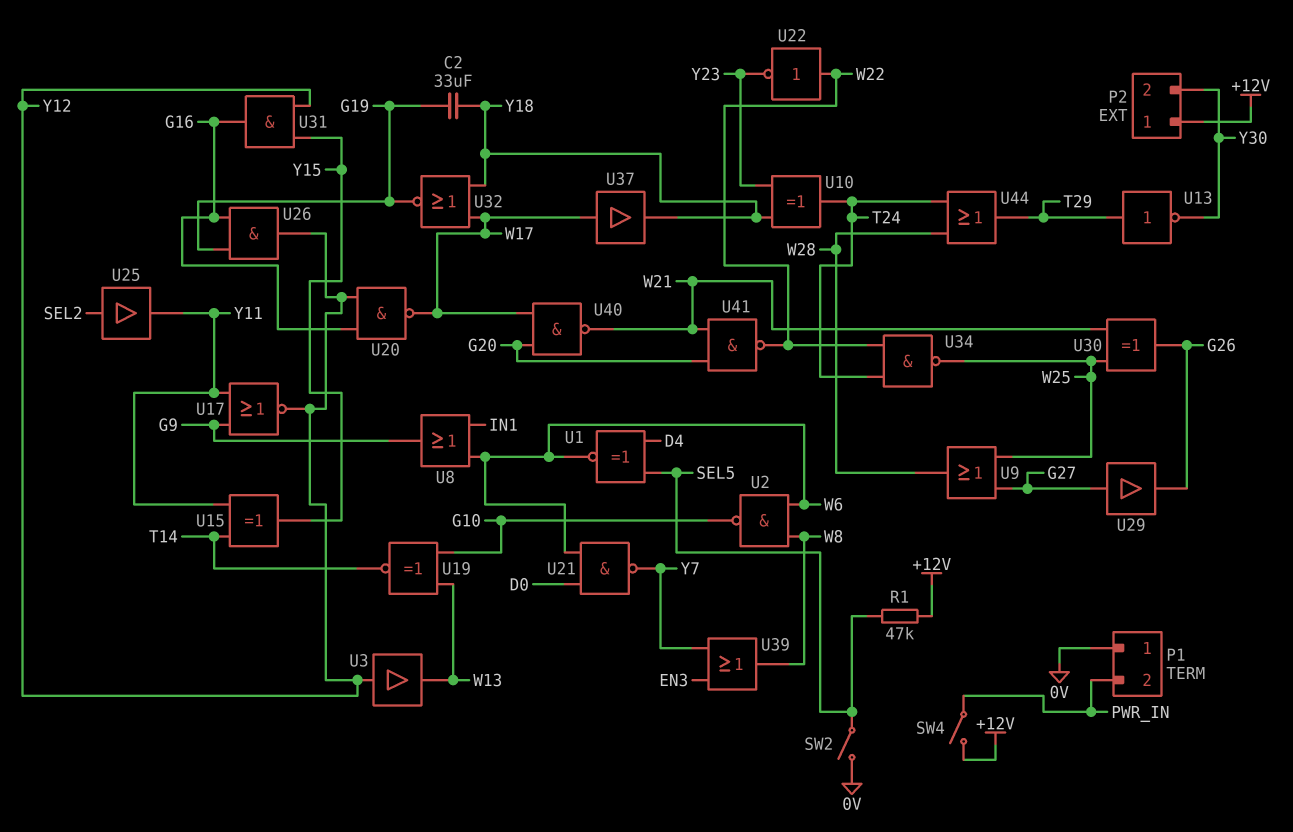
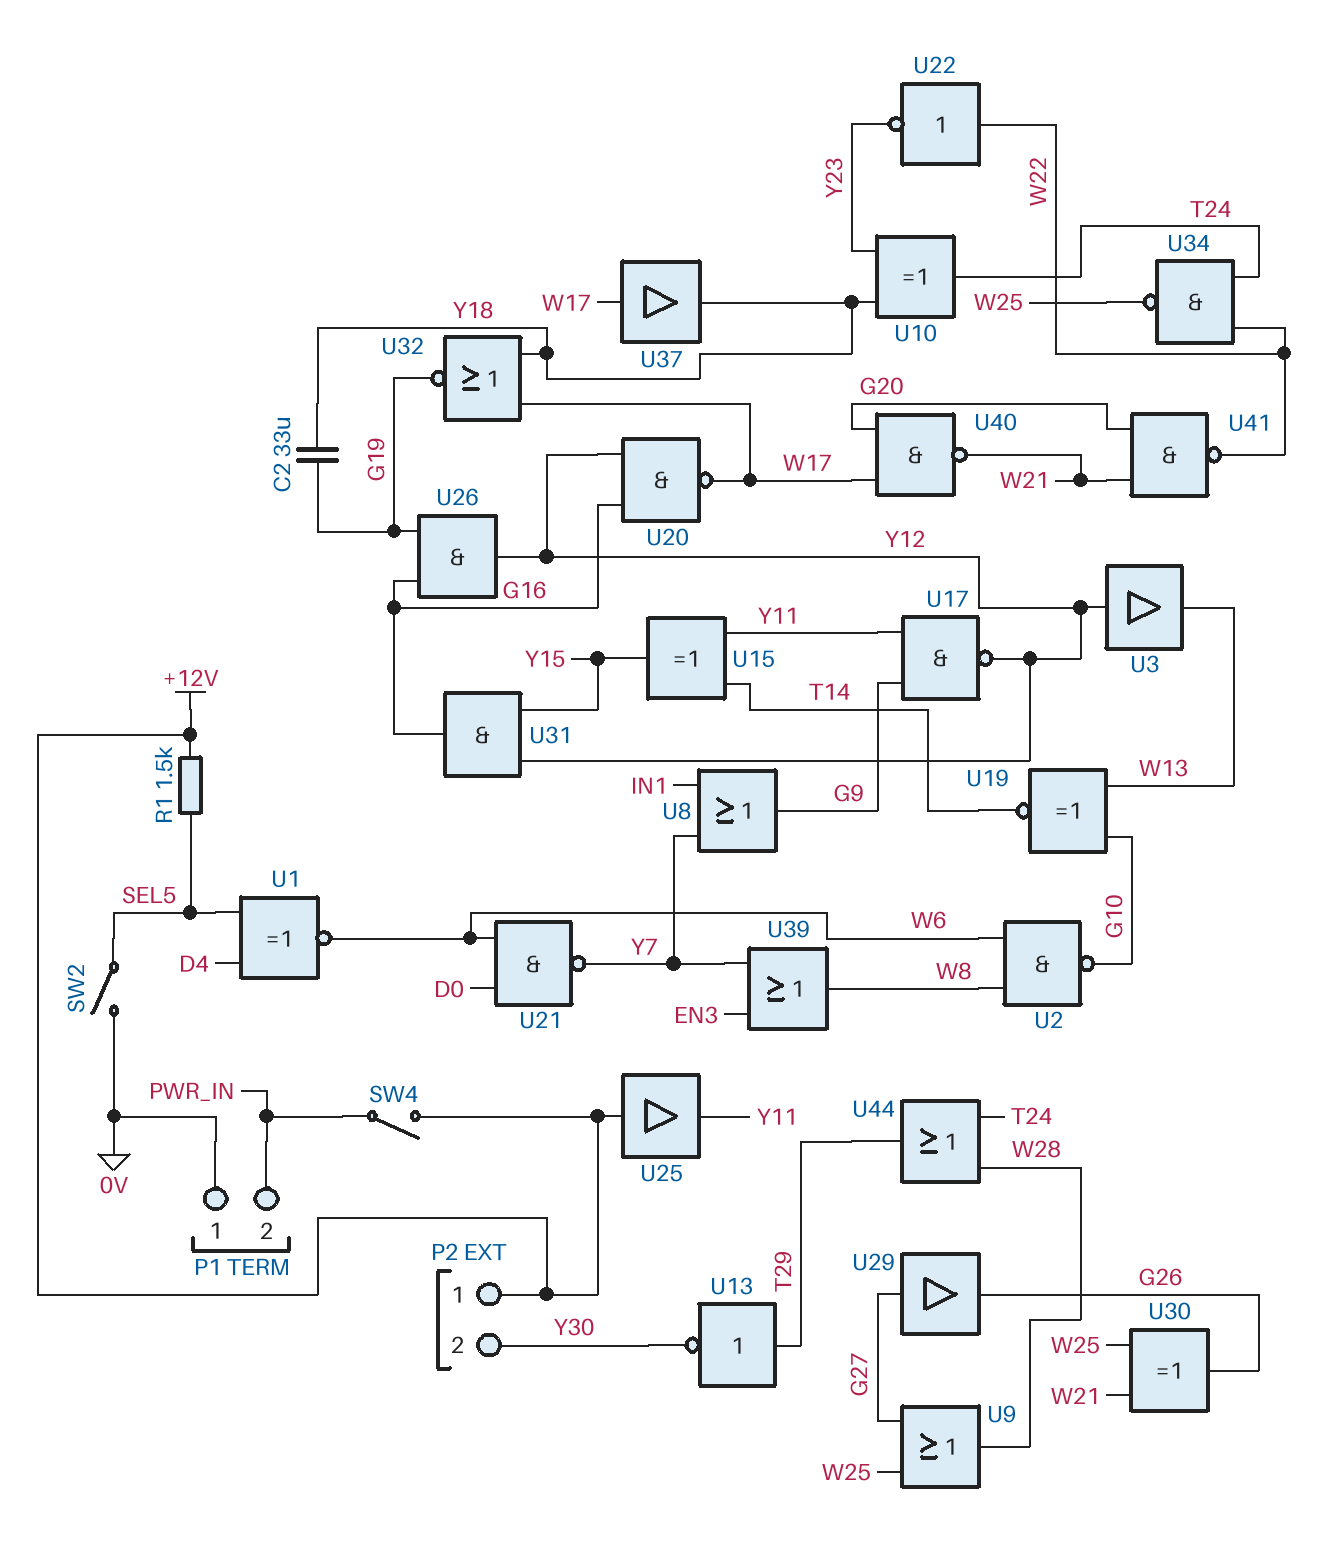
R1: 47k (+12V, SEL5) -> 1.5k (+12V, SEL5)
U8: OR (in IN1, in W6, out G9) -> OR (in IN1, in Y7, out G9)
U17: NOR (in G9, in Y11, out Y12) -> NAND (in G9, in Y11, out Y12)
U25: buffer (in SEL2, out Y11) -> buffer (in +12V, out Y11)

